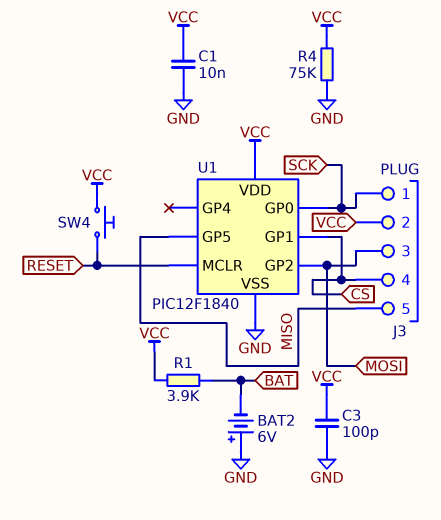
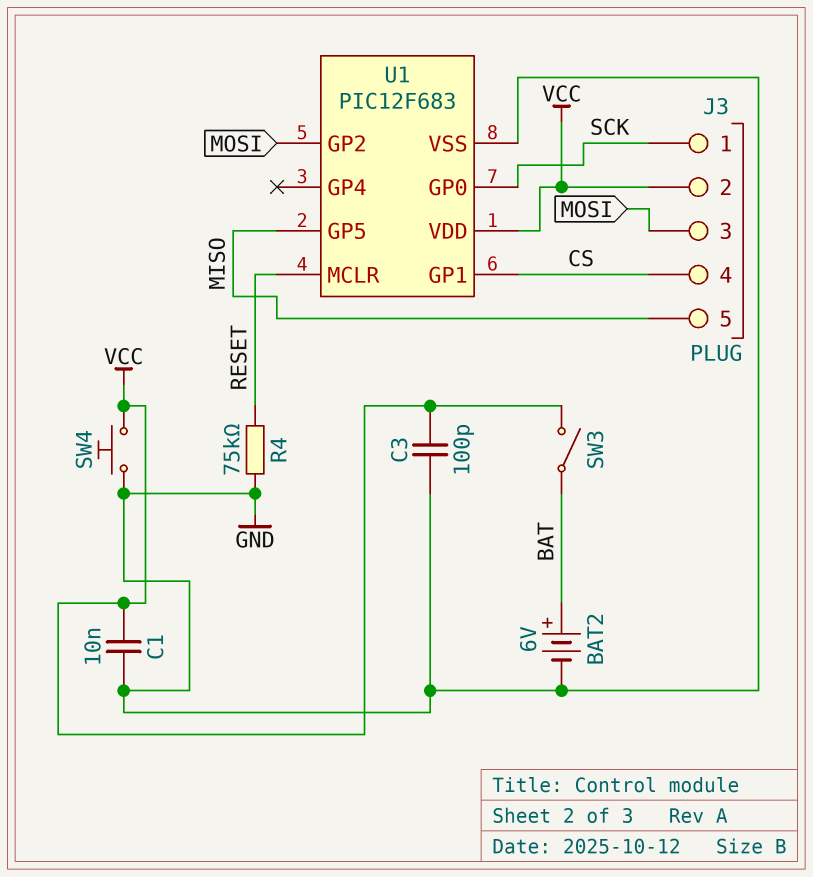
BAT2: 6V (plus GND, minus BAT) -> 6V (plus BAT, minus GND)
R1: 3.9k (BAT, VCC) -> none
R4: 75k (GND, VCC) -> 75k (GND, RESET)
SW3: none -> switch (BAT, VCC)
SW4: button (RESET, VCC) -> button (GND, VCC)
U1: PIC12F1840 -> PIC12F683

